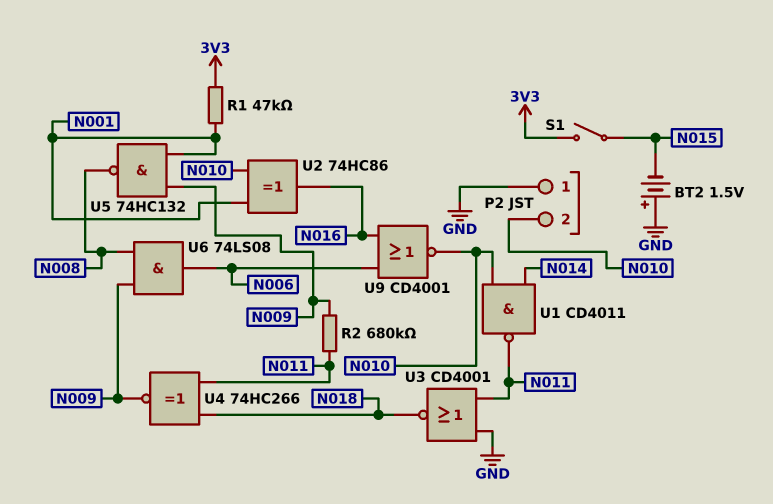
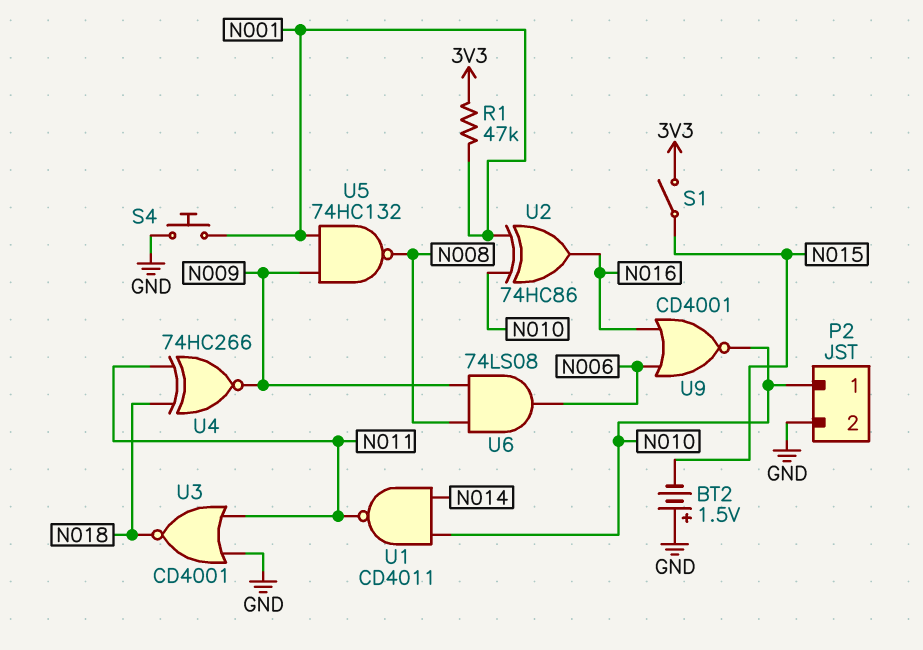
P2 pin 1: GND -> N010
P2 pin 2: N010 -> GND
R2: 680k (N009, N011) -> none
S4: none -> button (GND, N001)

